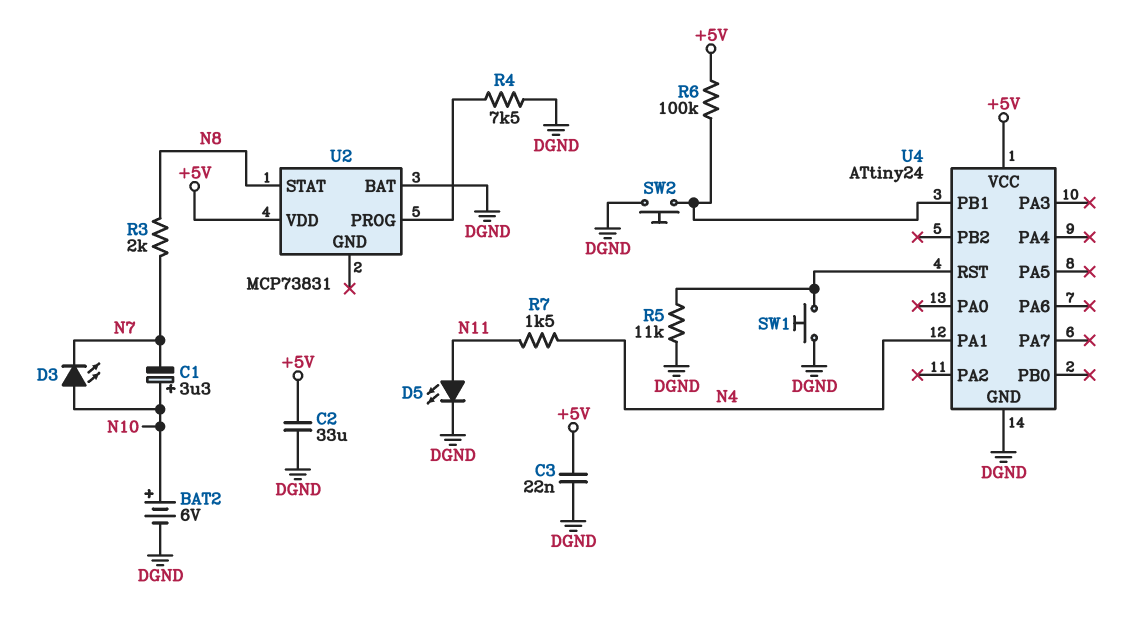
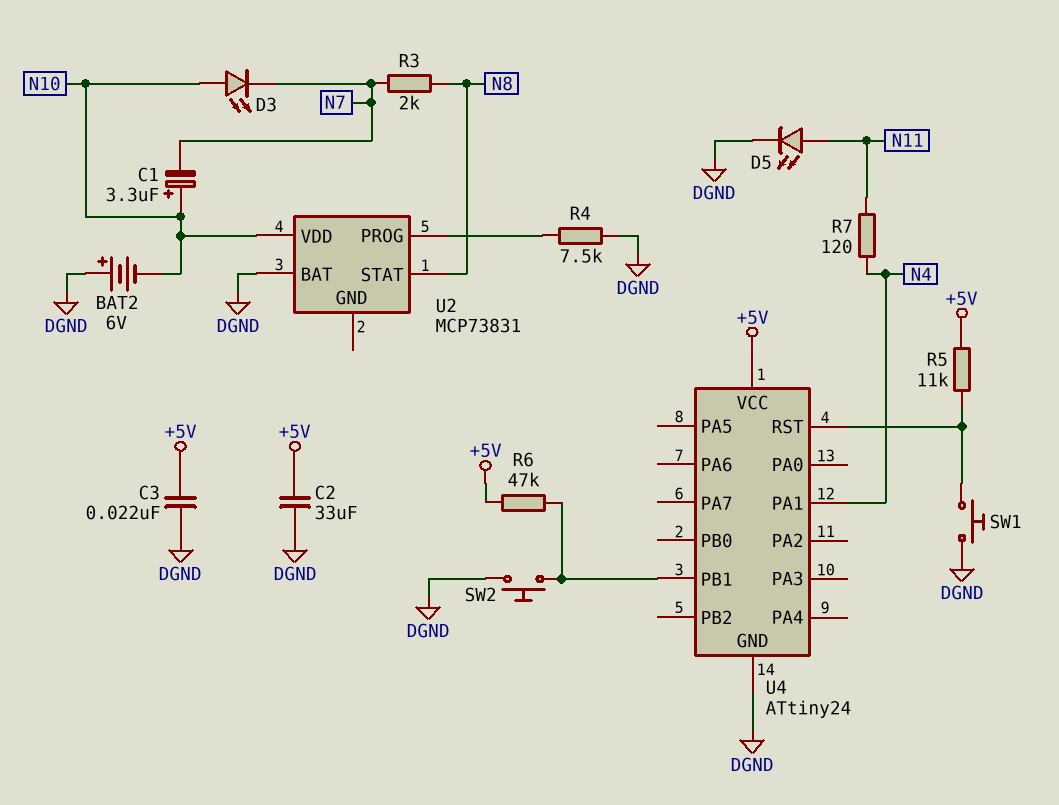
BAT2: 6V (plus N10, minus DGND) -> 6V (plus DGND, minus N10)
R5: 11k (DGND, U4/RST) -> 11k (+5V, U4/RST)
R6: 100k (+5V, U4/PB1) -> 47k (+5V, U4/PB1)
R7: 1.5k (N4, N11) -> 120 (N4, N11)
U2 pin VDD: +5V -> N10

